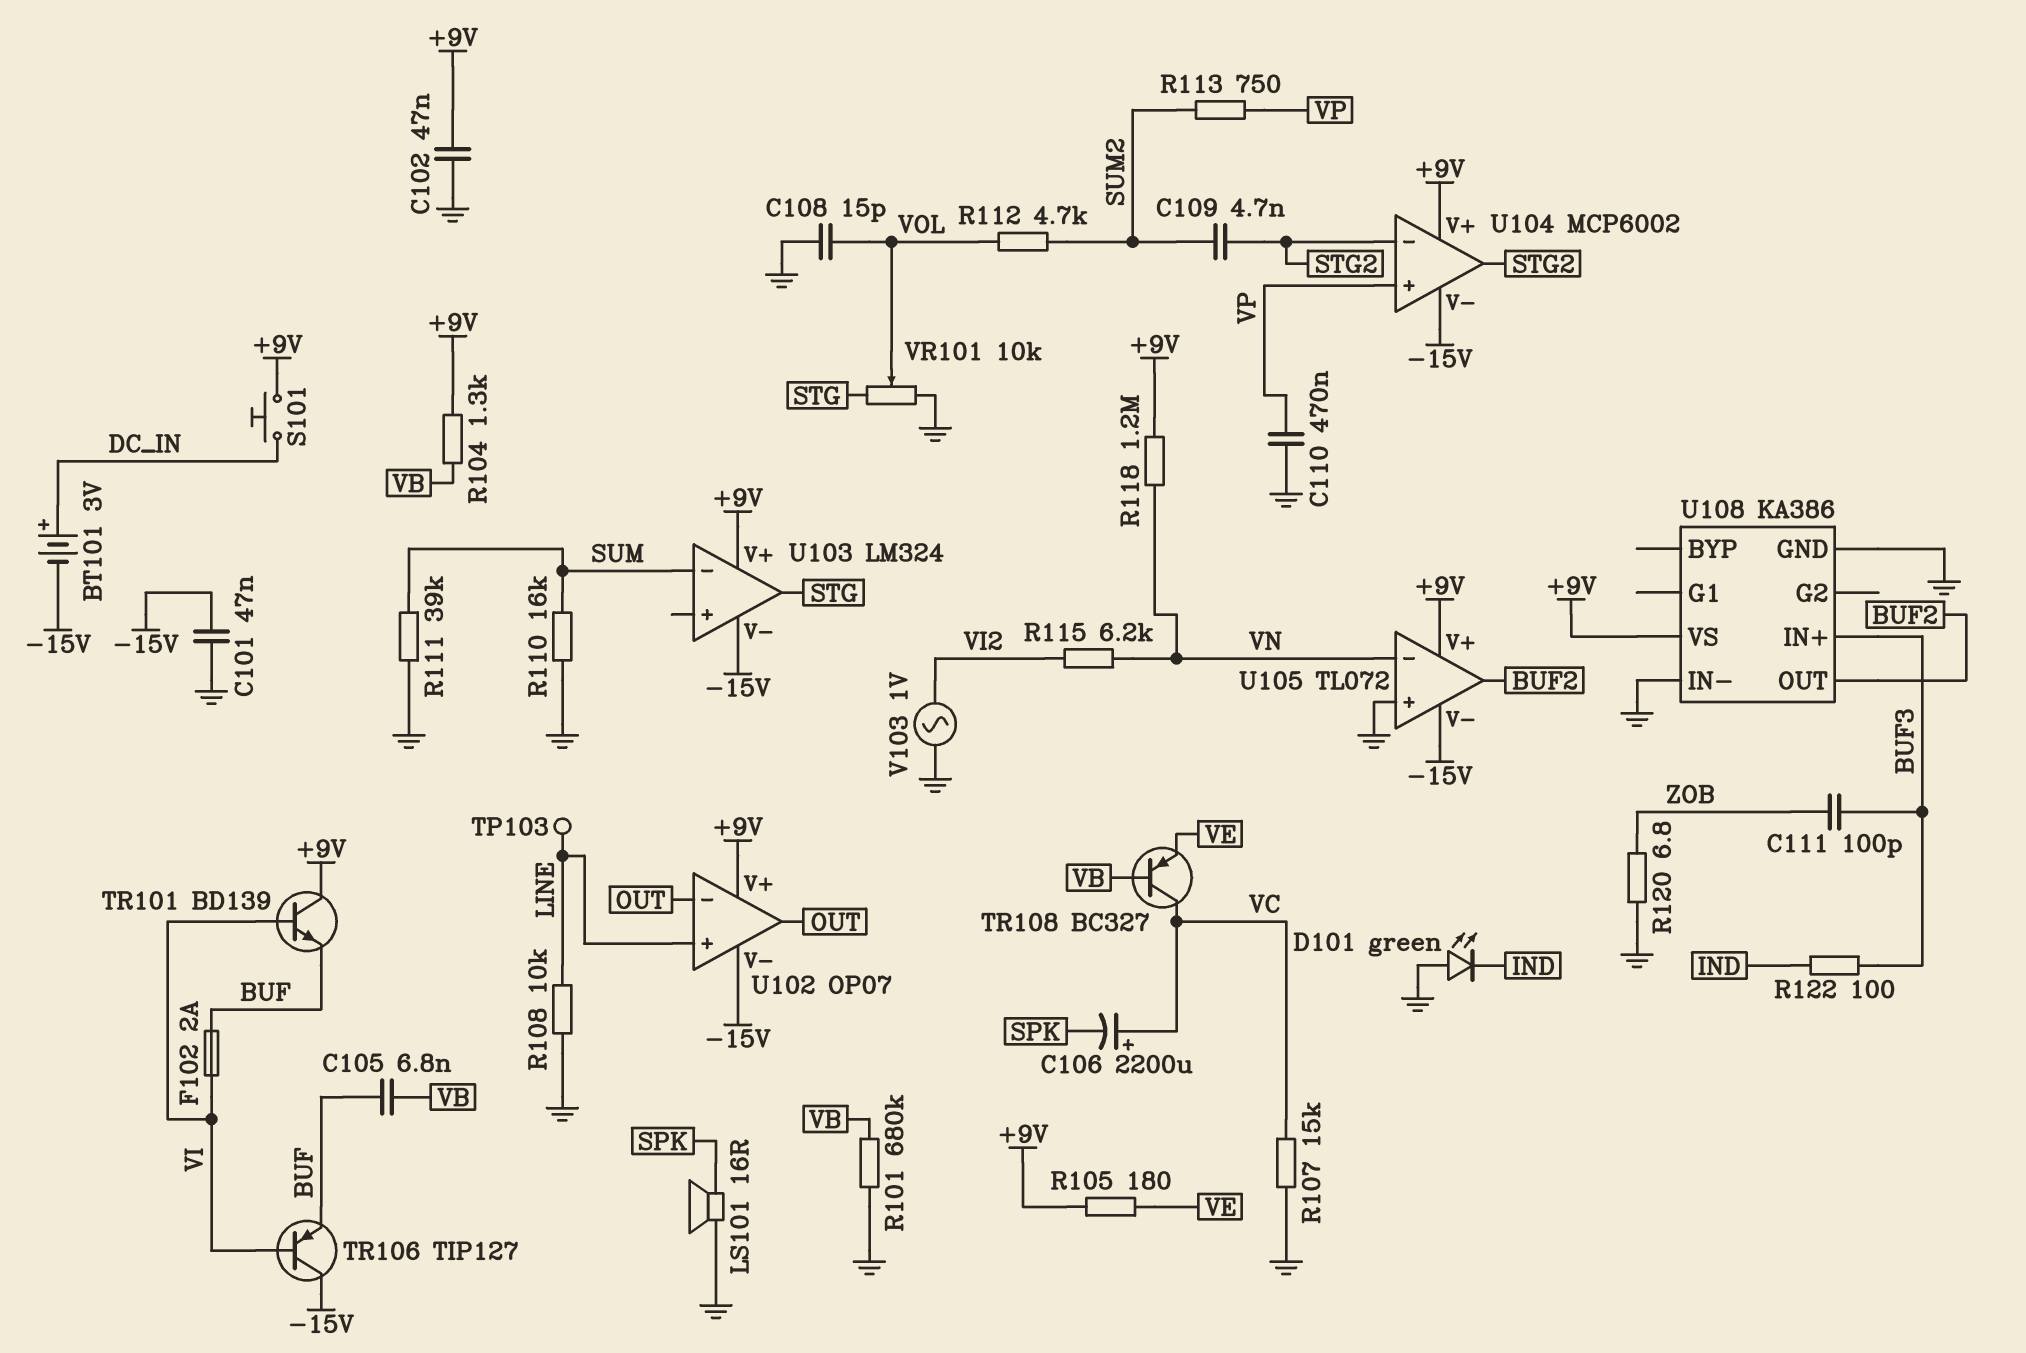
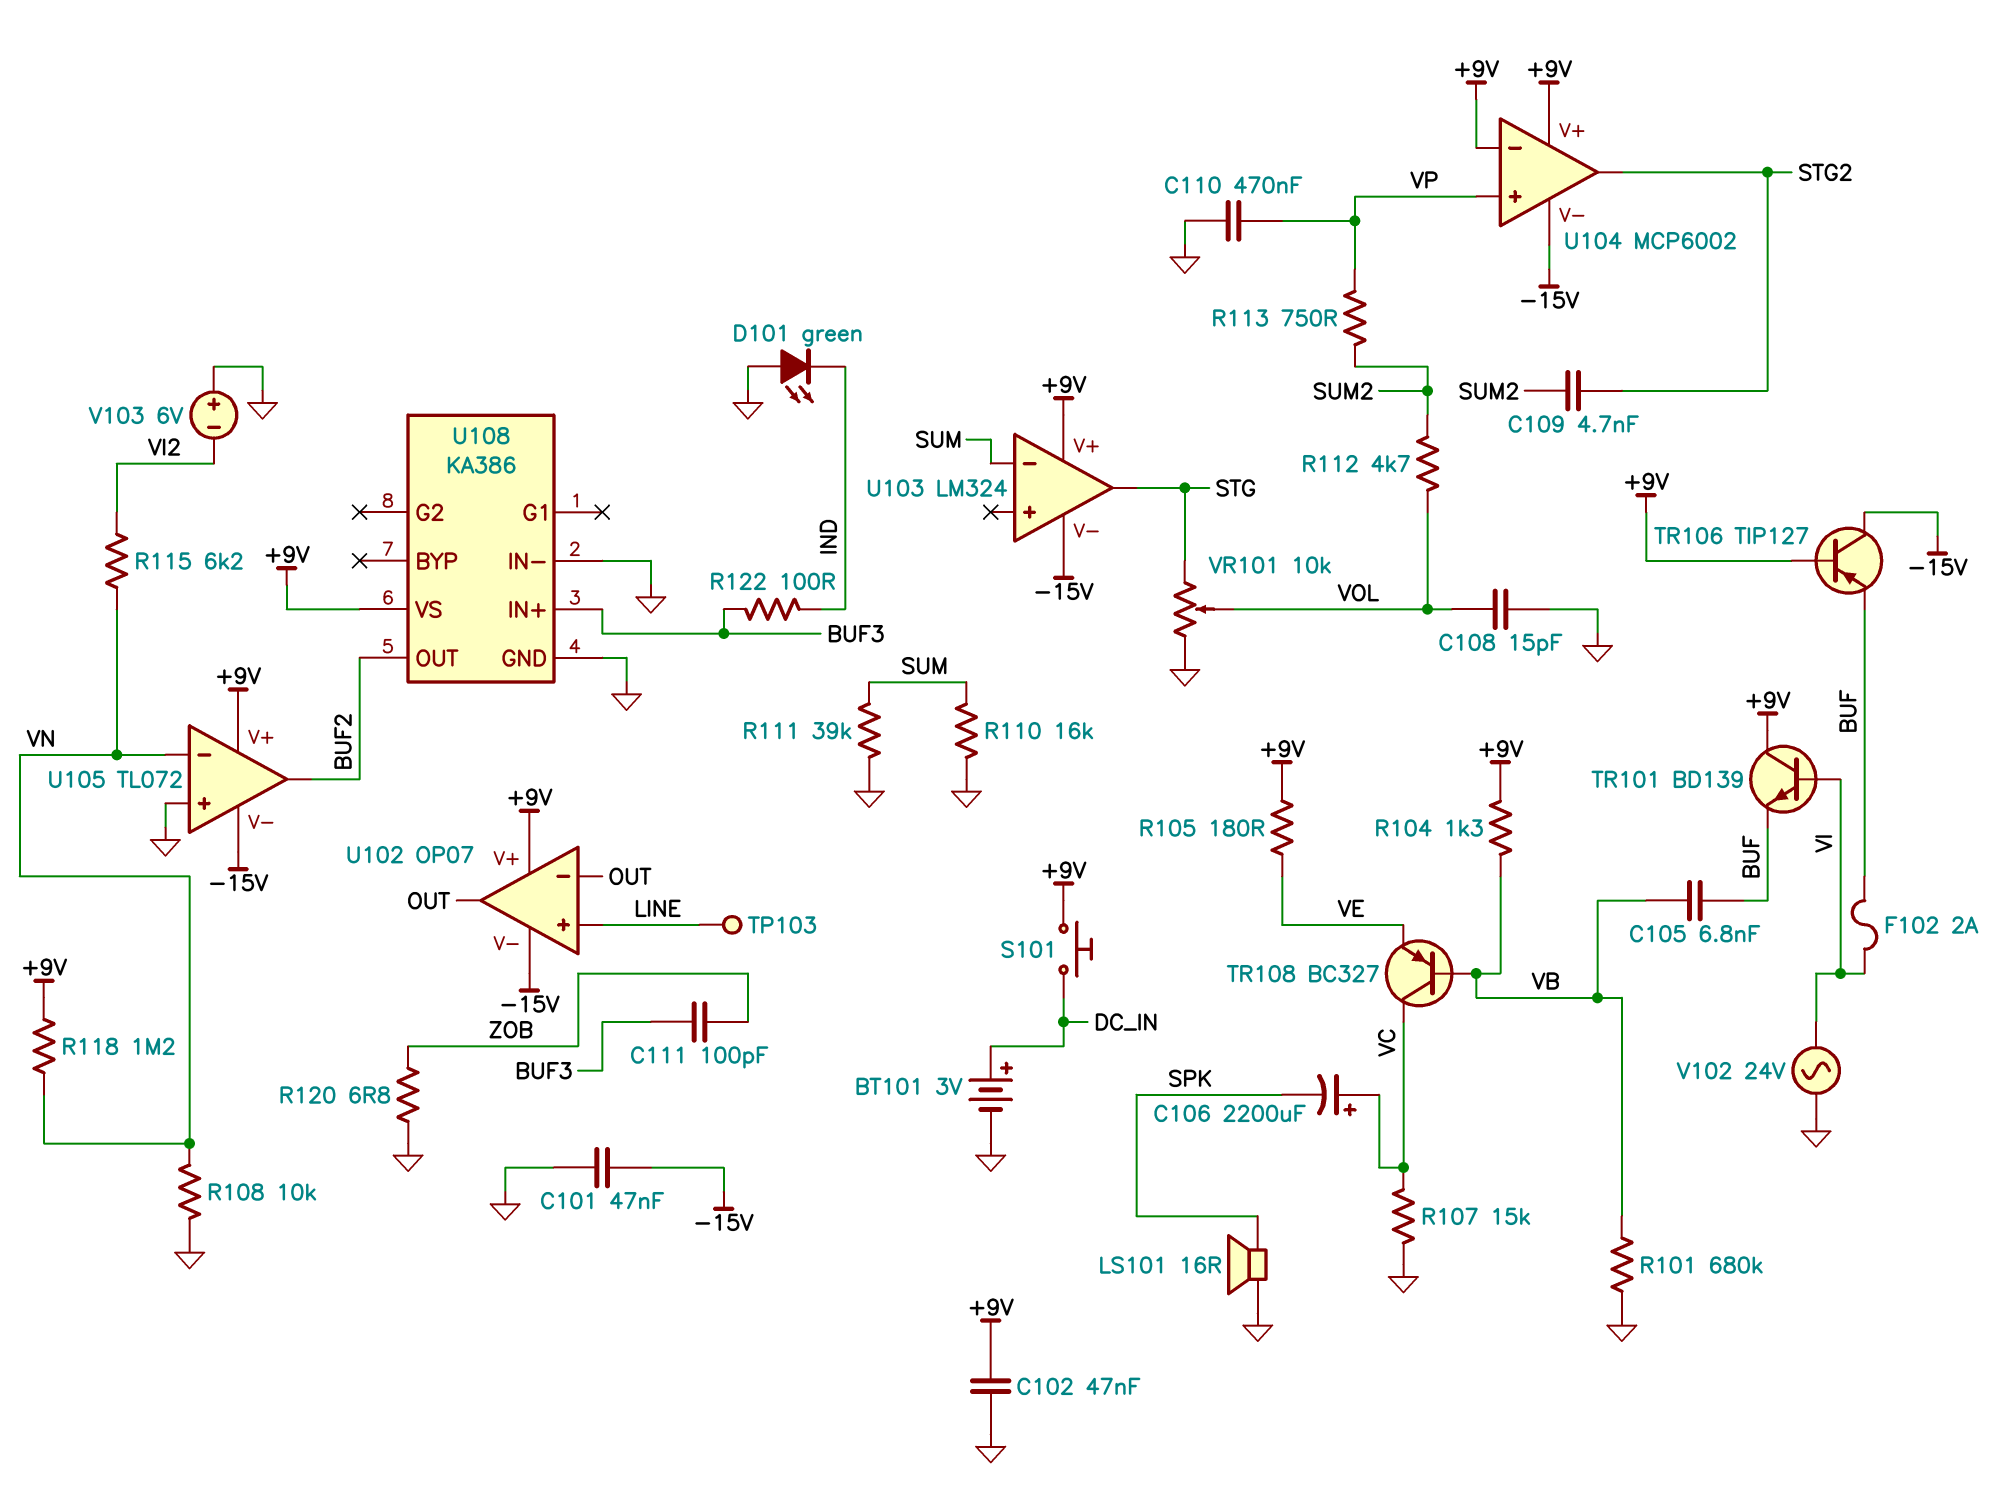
BT101: 3V (plus DC_IN, minus -15V) -> 3V (plus DC_IN, minus GND)
R108: 10k (GND, LINE) -> 10k (GND, VN)
TR106: PNP TIP127 (B VI, C -15V, E BUF) -> PNP TIP127 (B +9V, C -15V, E BUF)
U104 pin in-: STG2 -> +9V
V102: none -> AC 24V (GND, VI)
V103: AC 1V (GND, VI2) -> 6V (plus GND, minus VI2)

